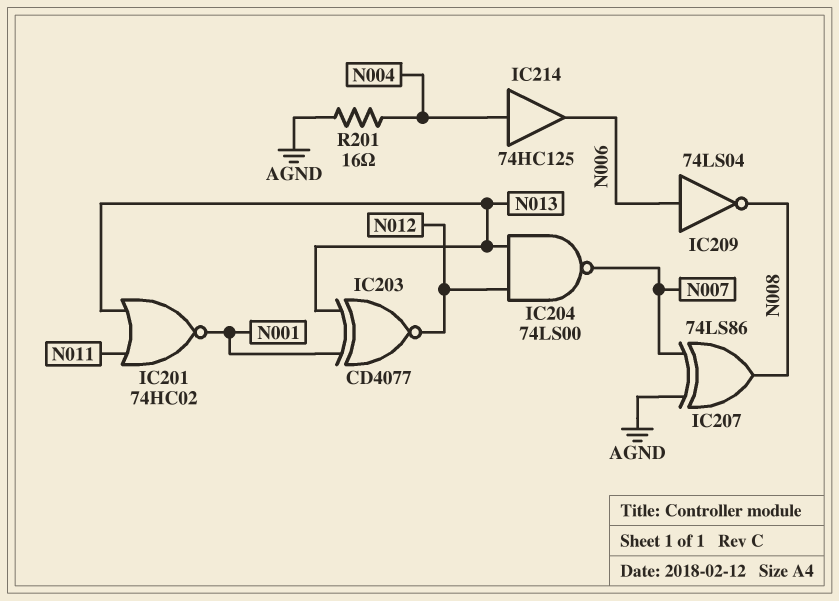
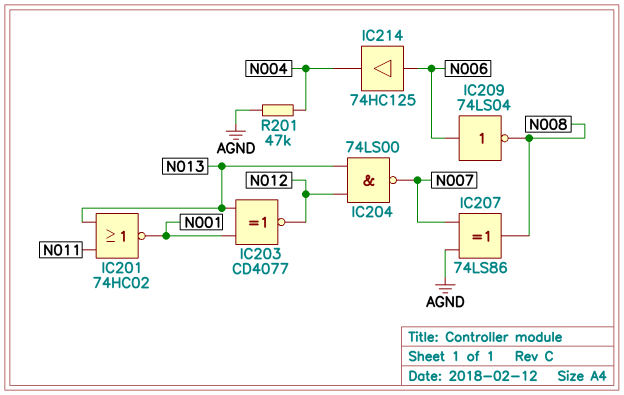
IC214: buffer 74HC125 (in N004, out N006) -> buffer 74HC125 (in N006, out N004)
R201: 16 (AGND, N004) -> 47k (AGND, N004)

